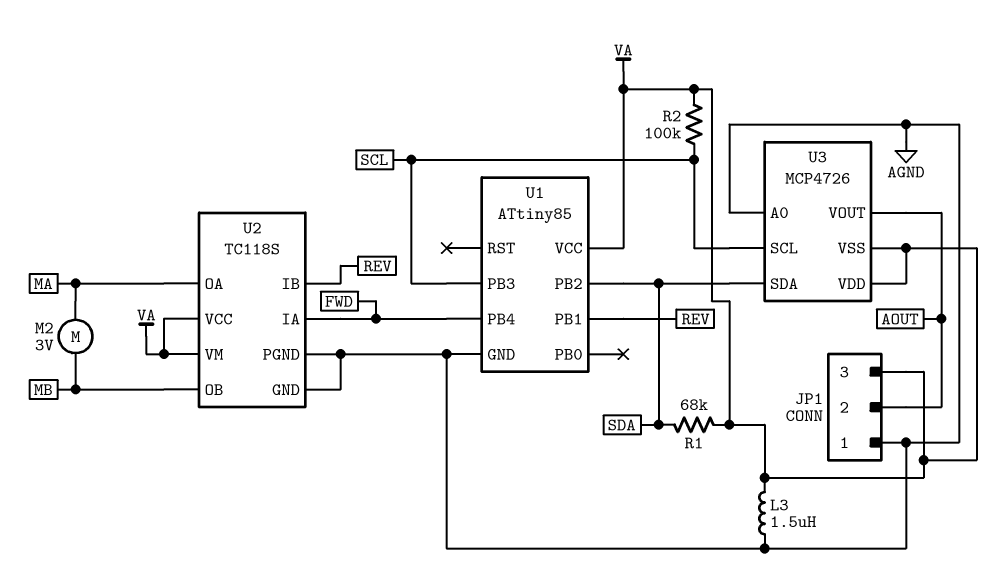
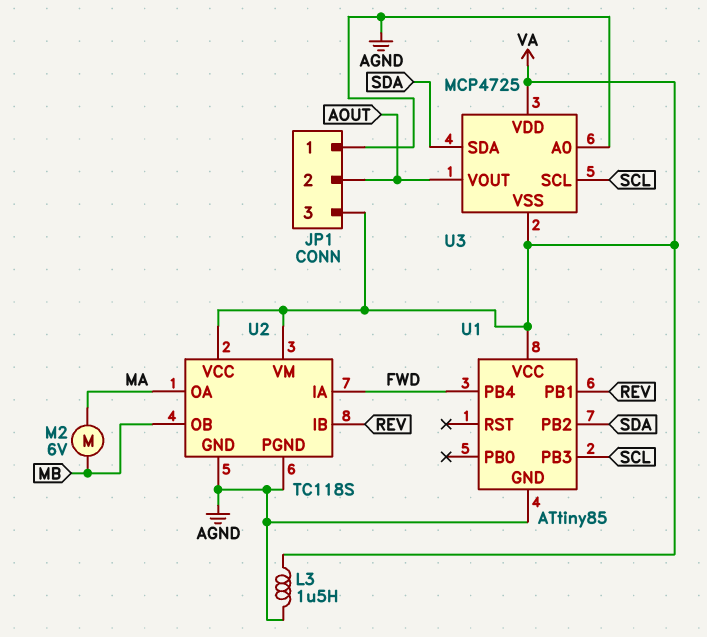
M2: motor 3V (MA, MB) -> motor 6V (MA, MB)
R1: 68k (SDA, VA) -> none
R2: 100k (SCL, VA) -> none
U3: MCP4726 -> MCP4725

